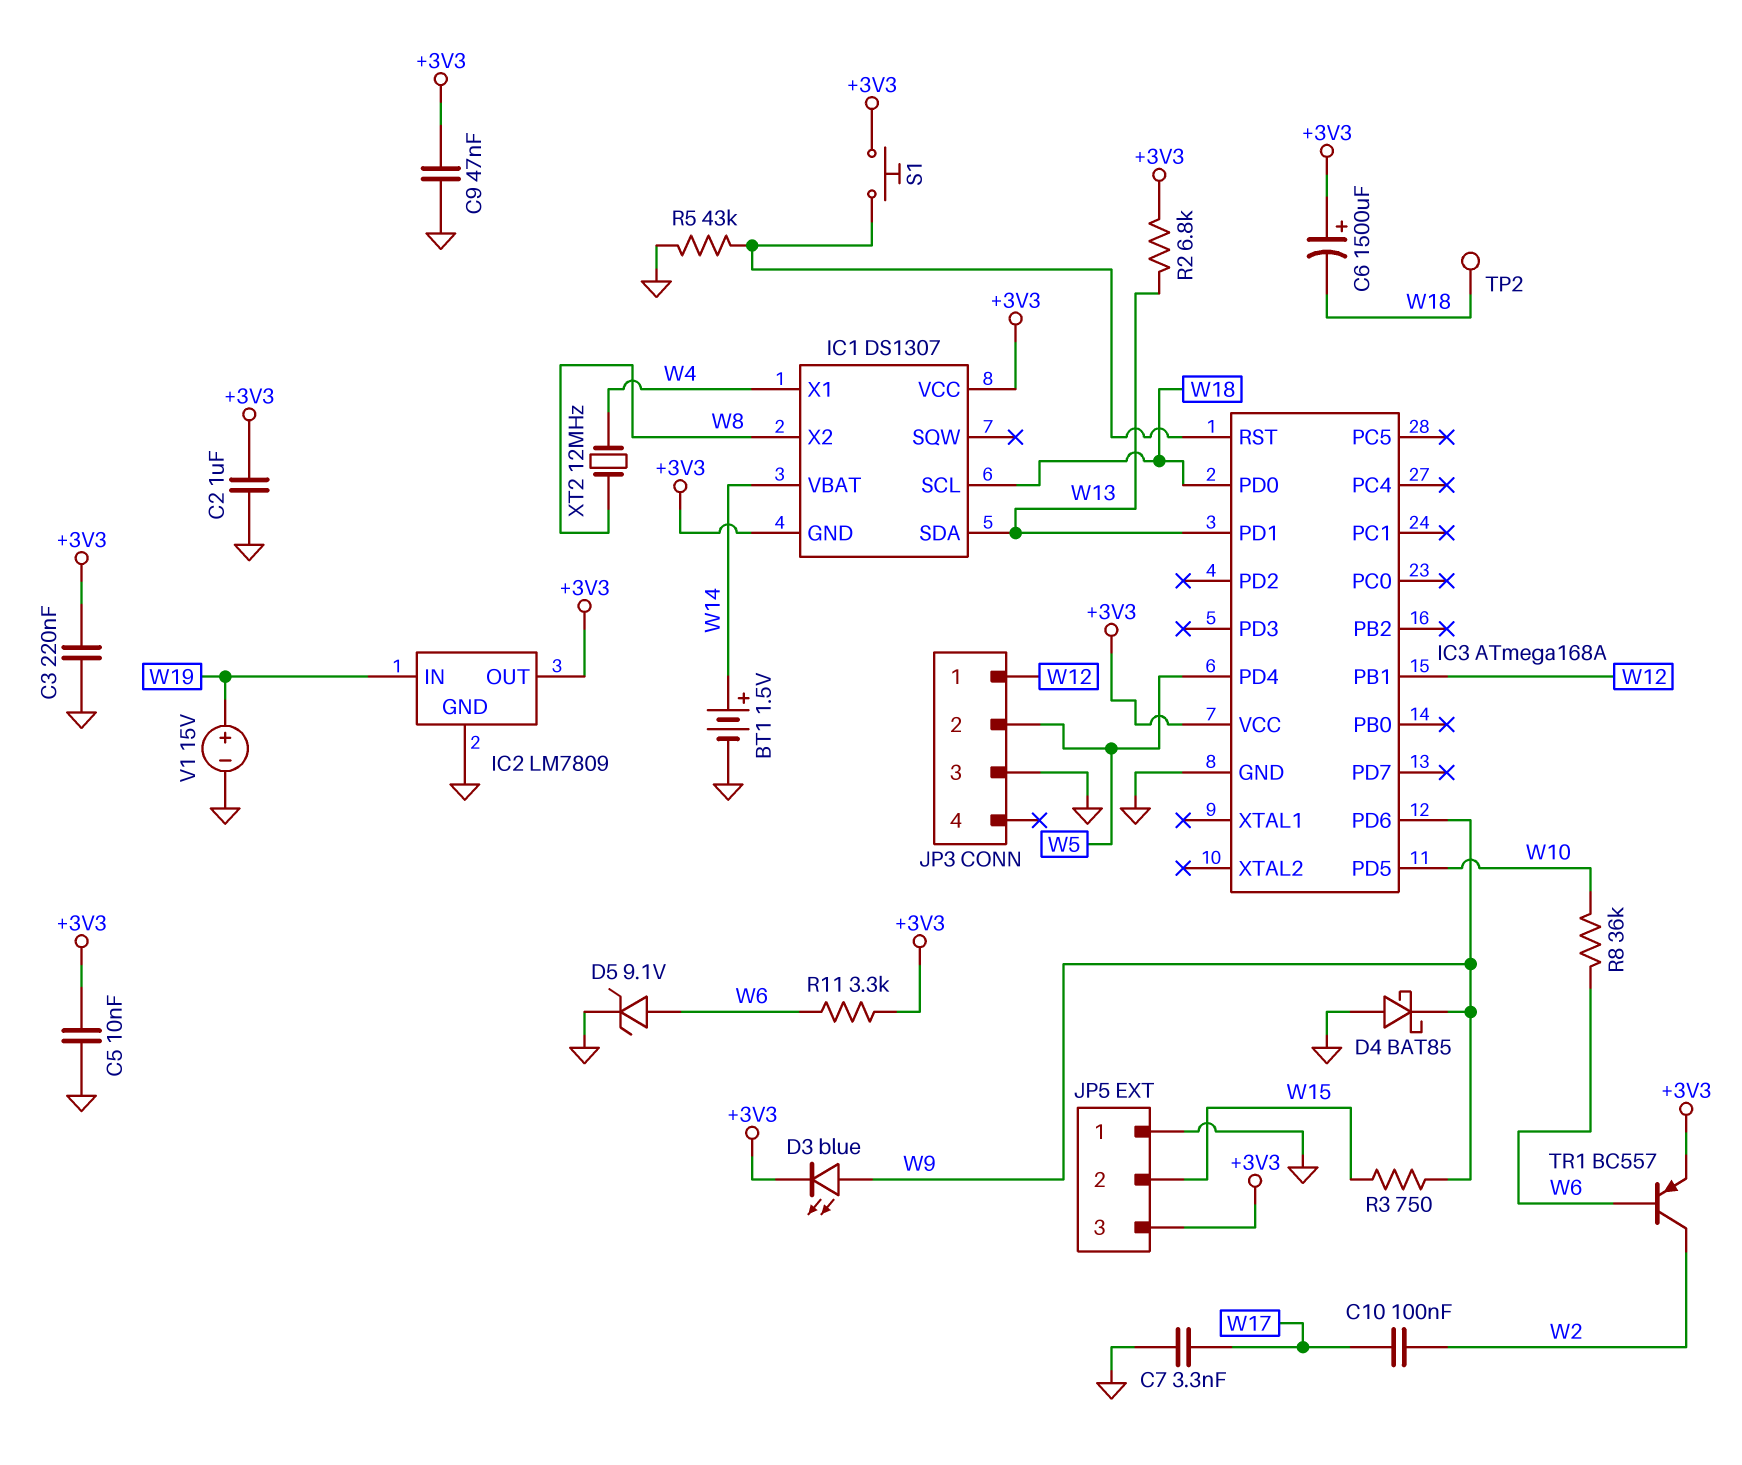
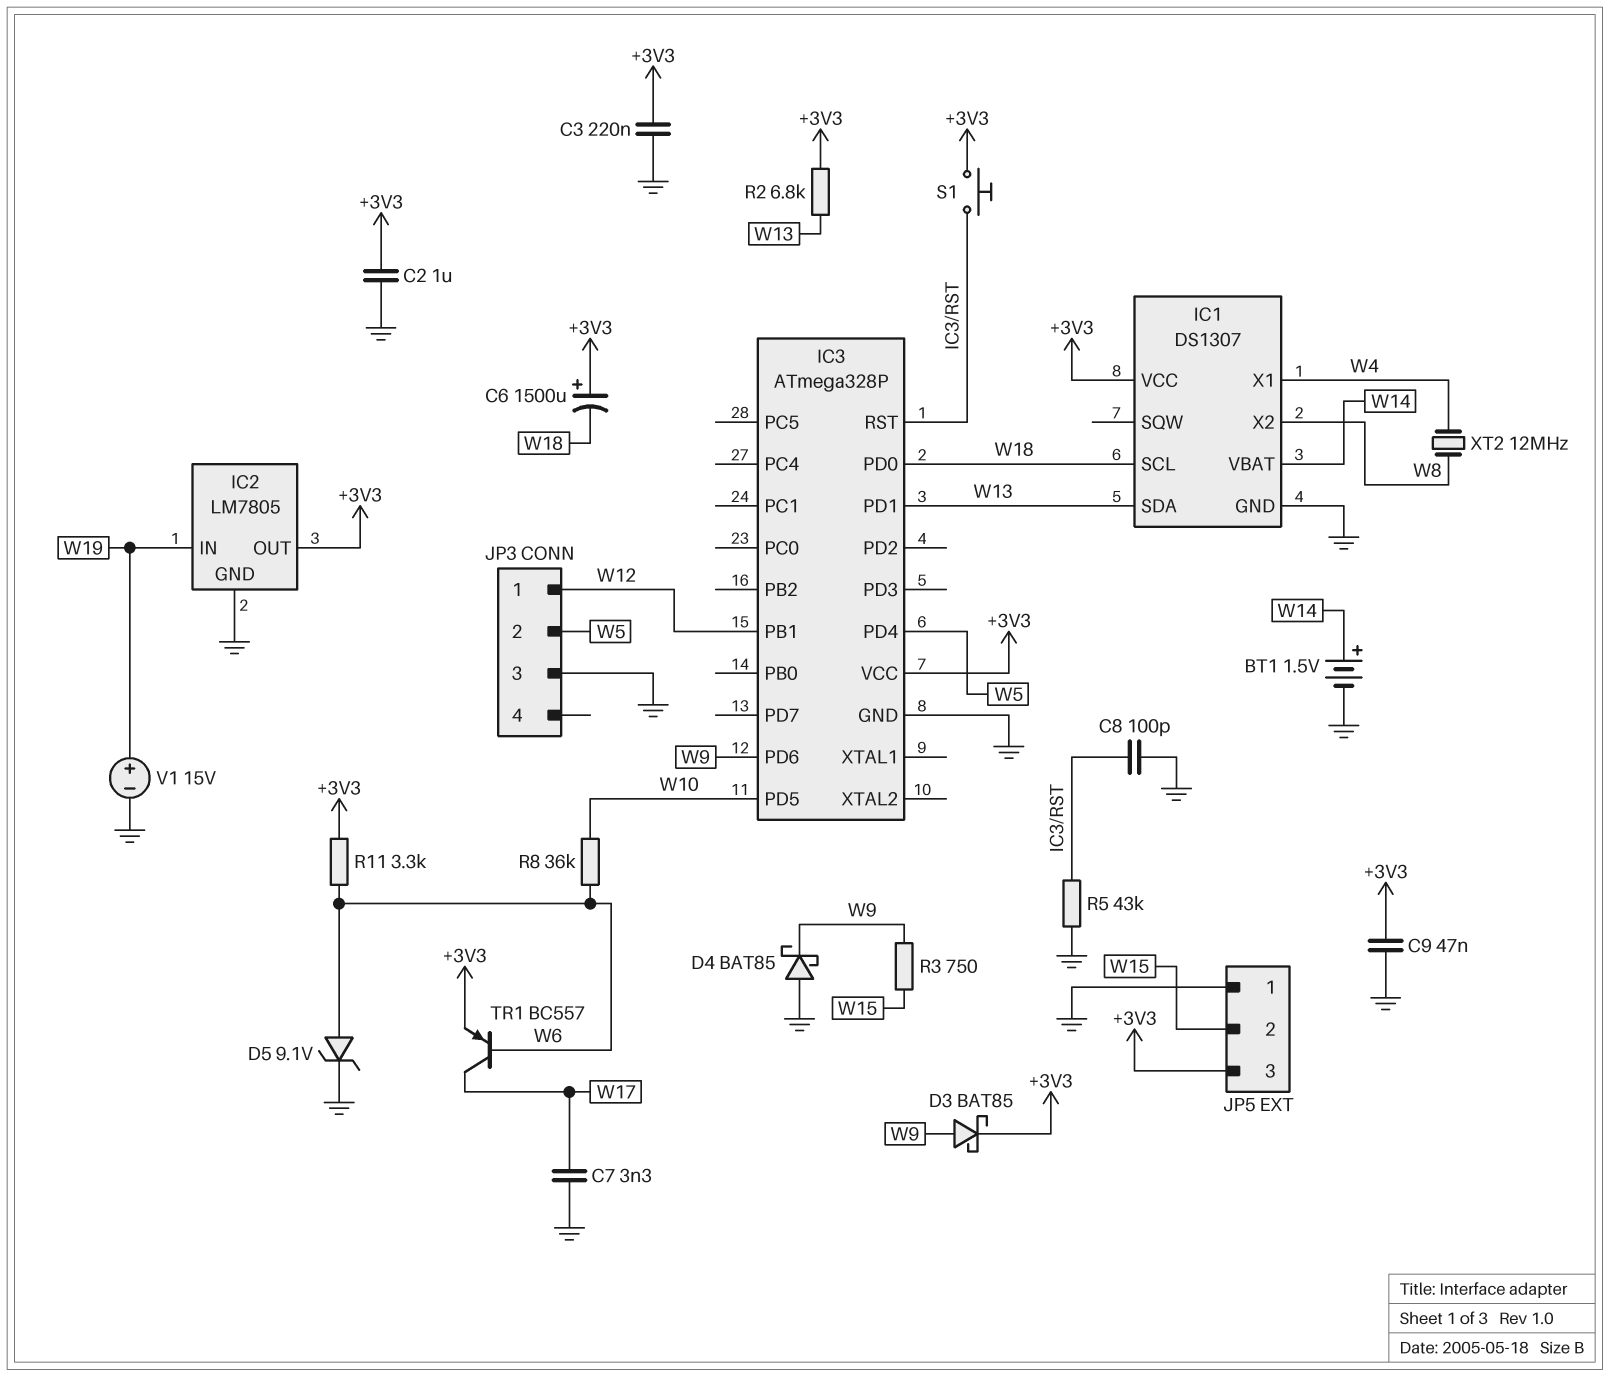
C5: 10nF (+3V3, GND) -> none
C8: none -> 100pF (GND, IC3/RST)
C10: 100nF (W2, W17) -> none
D3: LED blue (A W9, K +3V3) -> schottky BAT85 (A W9, K +3V3)
IC1 pin GND: +3V3 -> GND
IC2: LM7809 -> LM7805
IC3: ATmega168A -> ATmega328P
TP2: test point (W18) -> none
TR1: PNP BC557 (B W6, C W2, E +3V3) -> PNP BC557 (B W6, C W17, E +3V3)

